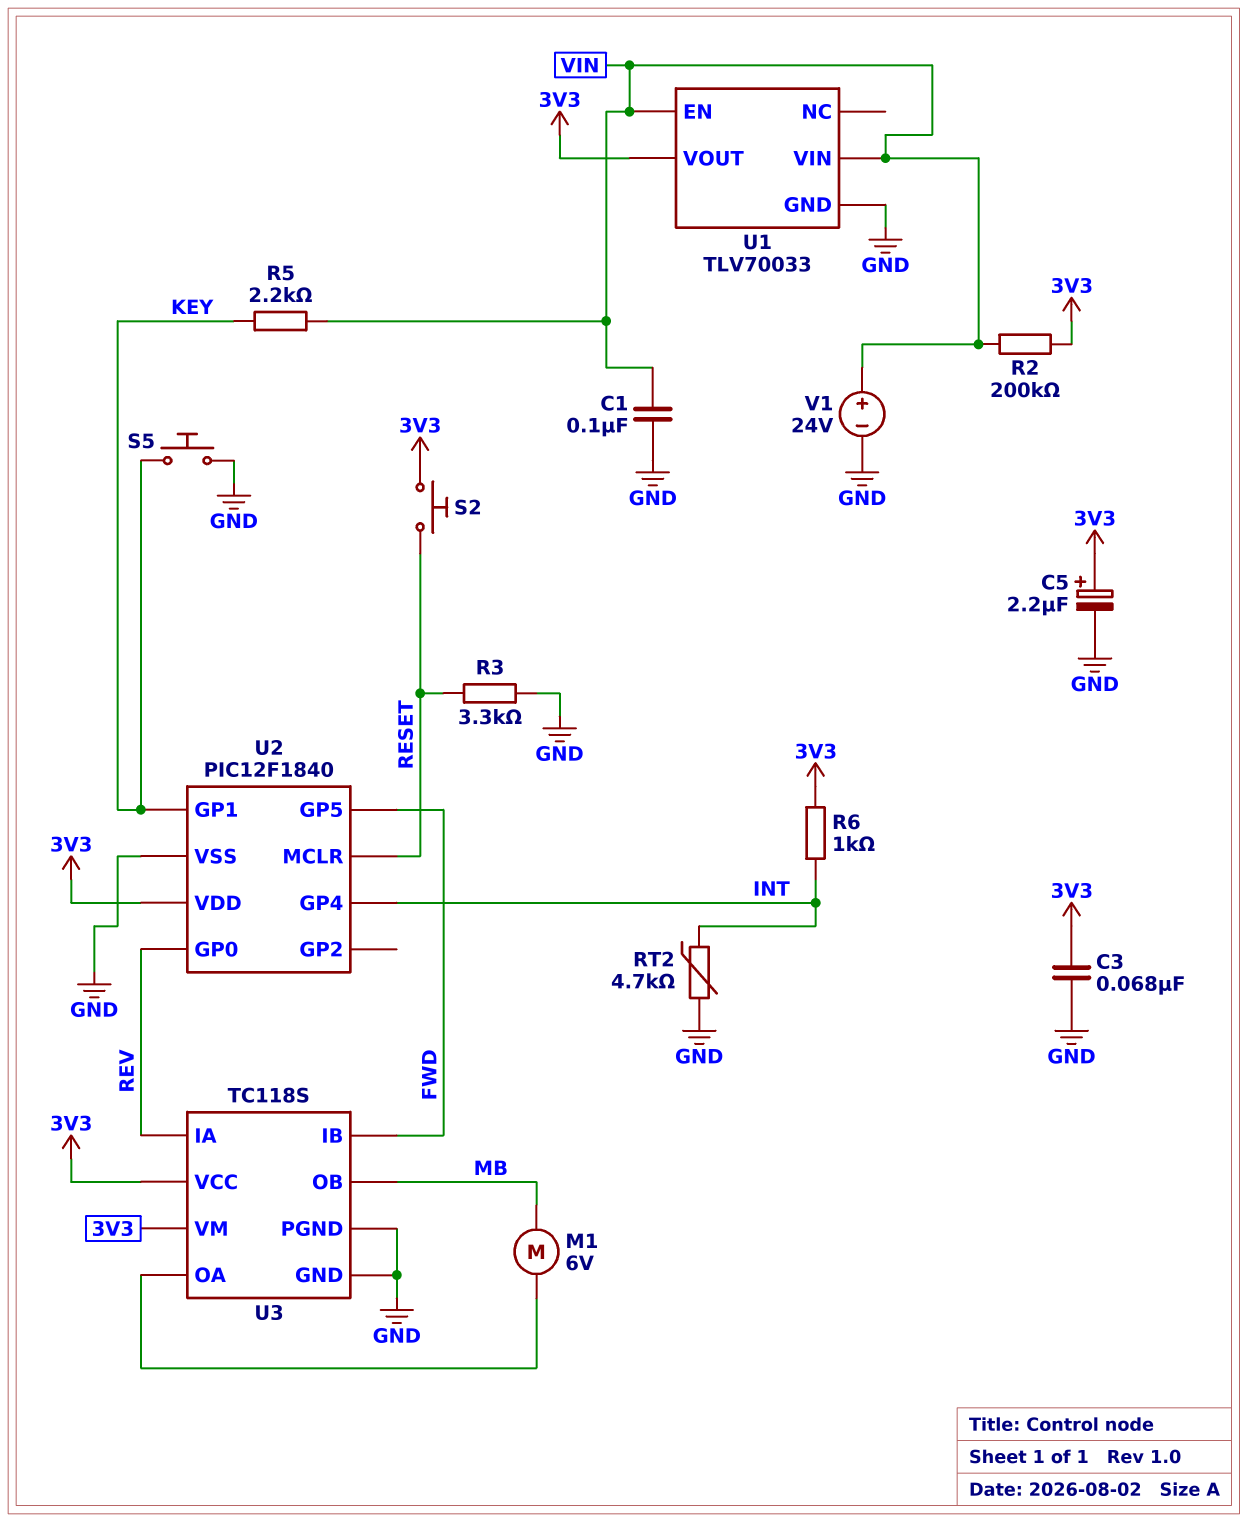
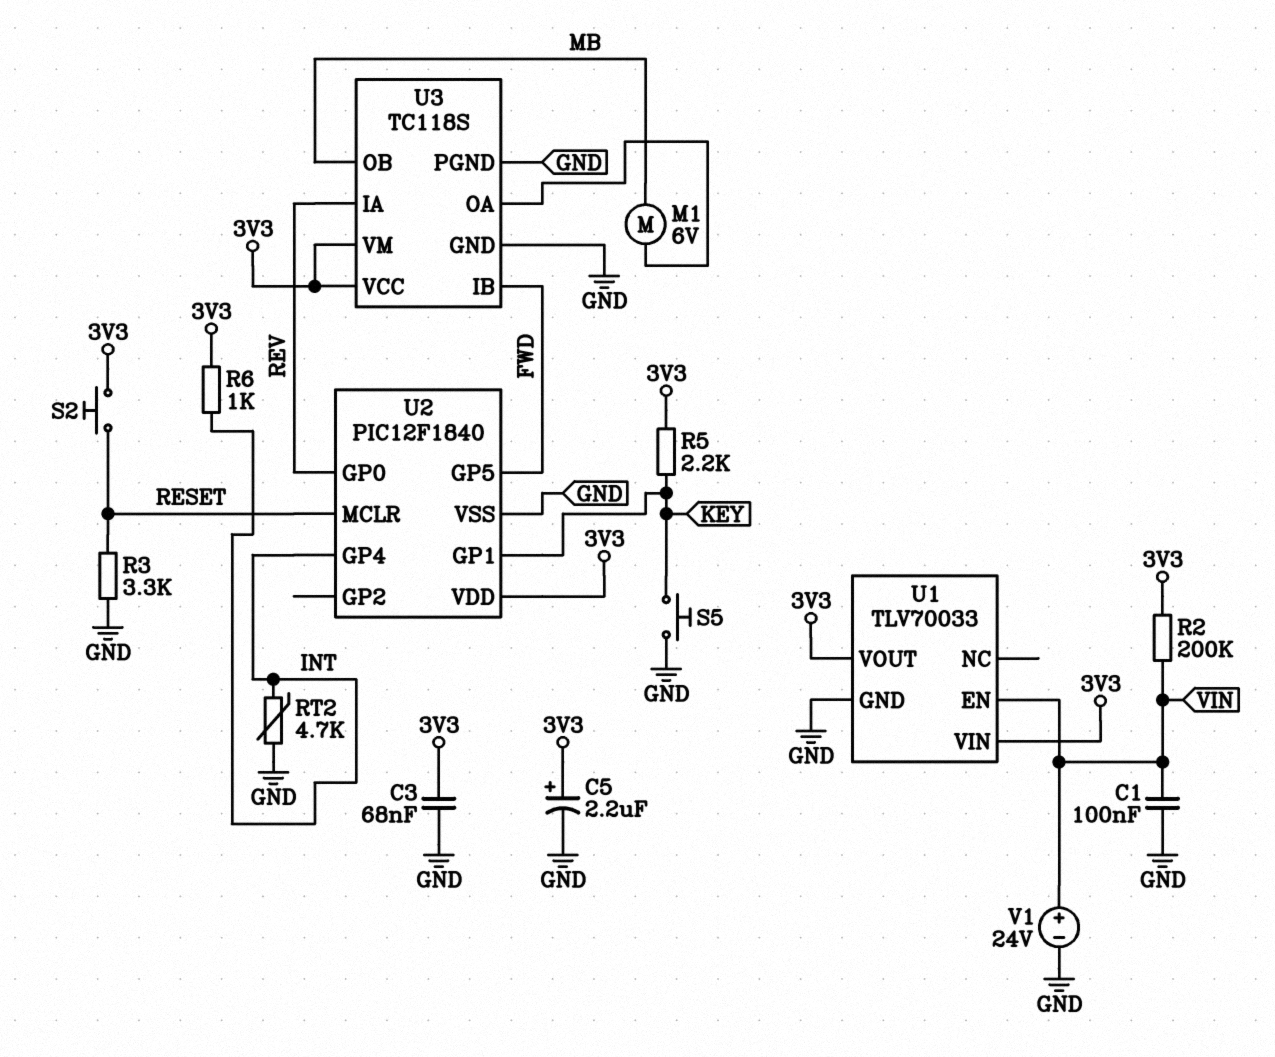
R5: 2.2k (KEY, VIN) -> 2.2k (3V3, KEY)
U1 pin VIN: VIN -> 3V3

